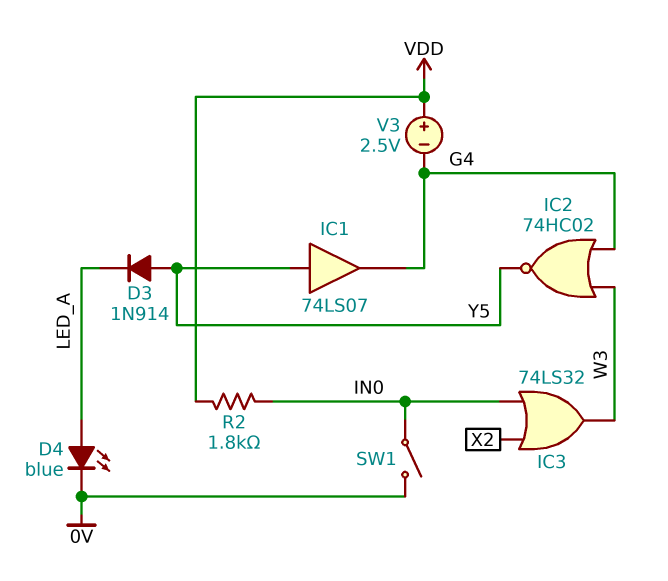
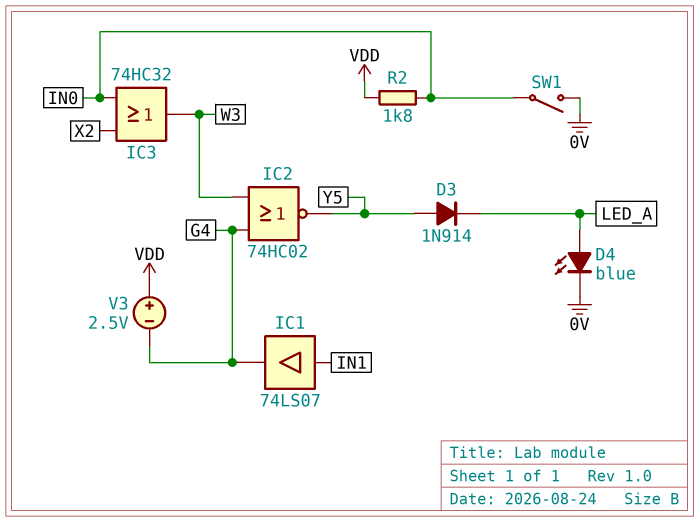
IC1: buffer 74LS07 (in Y5, out G4) -> buffer 74LS07 (in IN1, out G4)
IC3: OR 74LS32 (in IN0, in X2, out W3) -> OR 74HC32 (in IN0, in X2, out W3)

